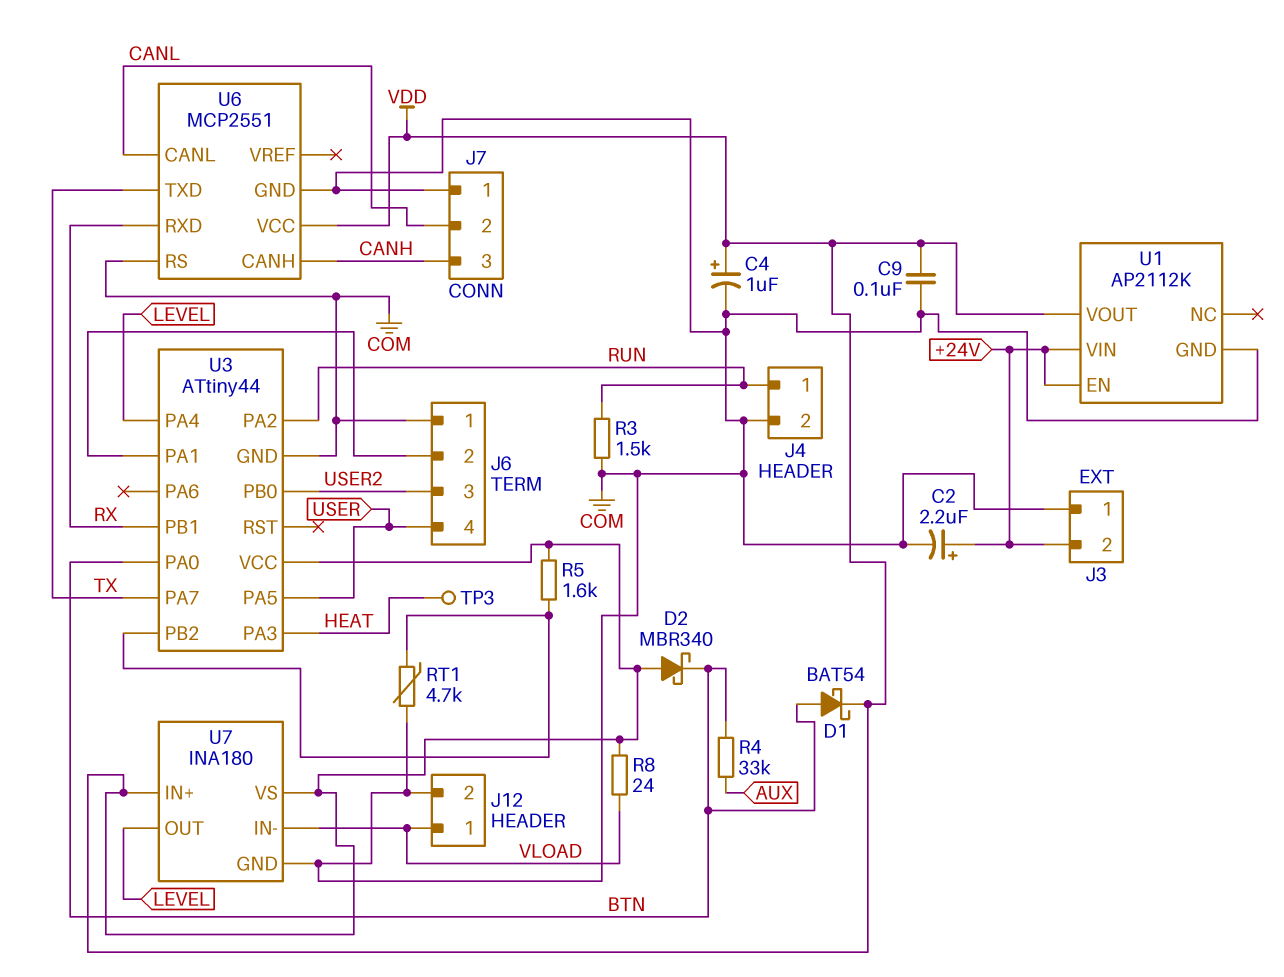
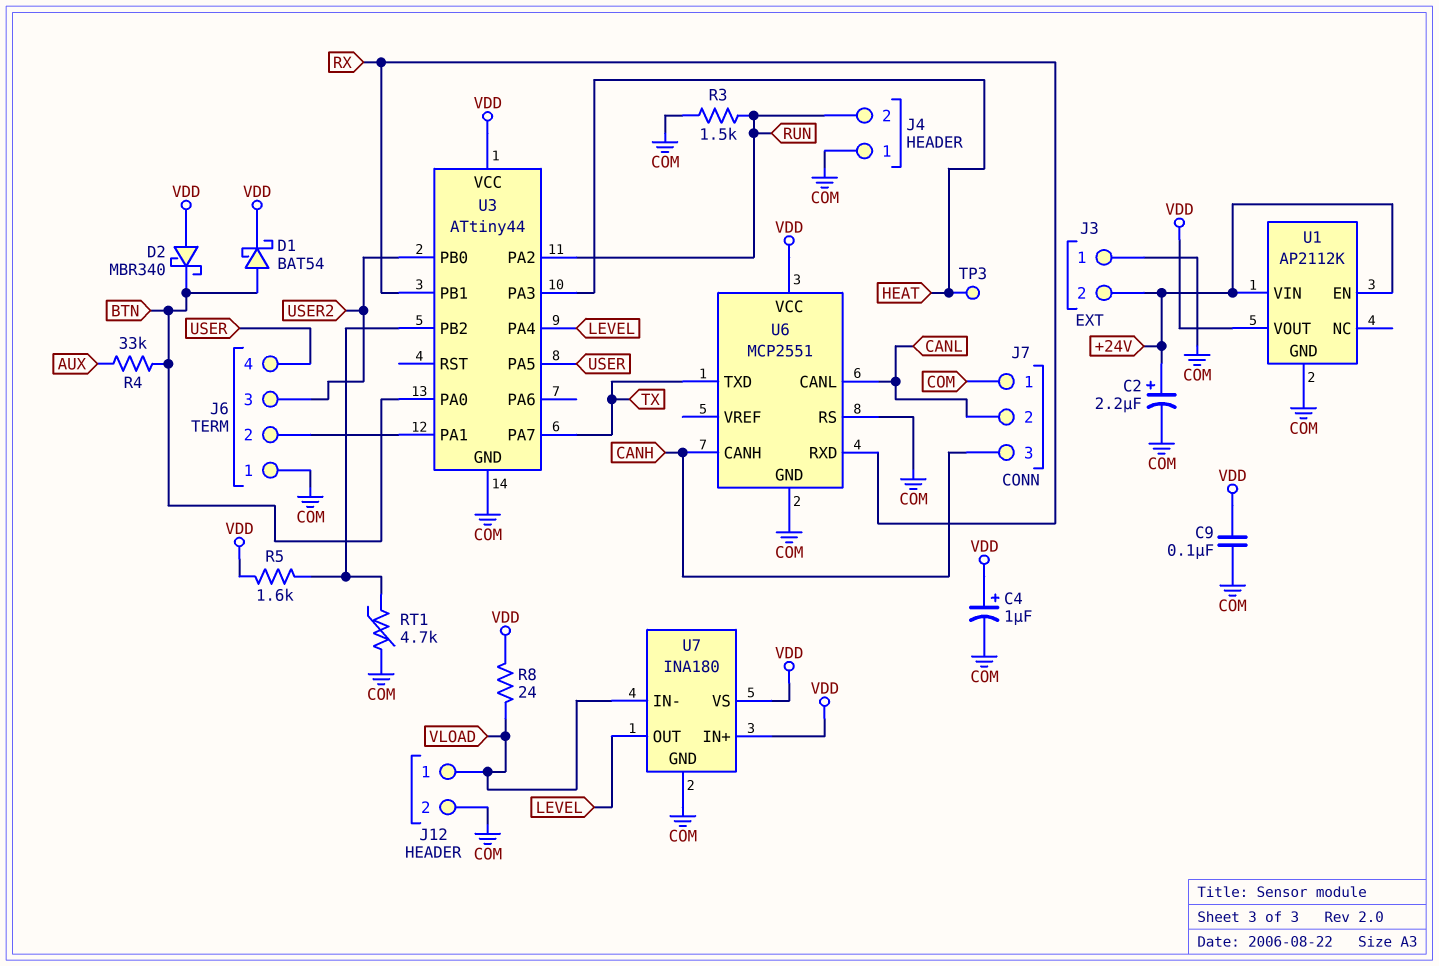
J4 pin 1: RUN -> COM
J4 pin 2: COM -> RUN

